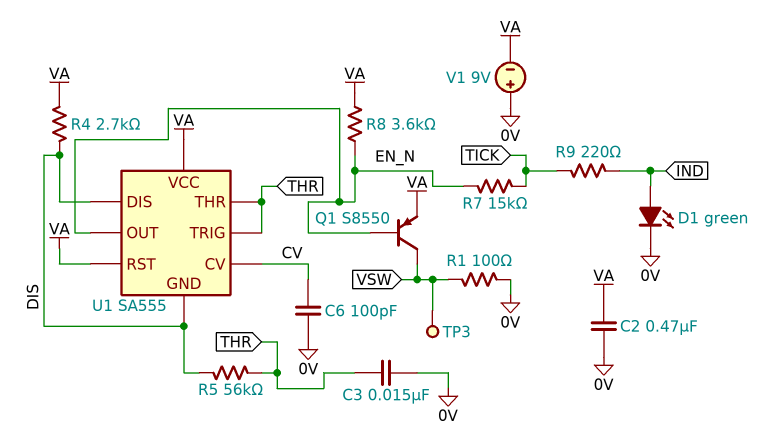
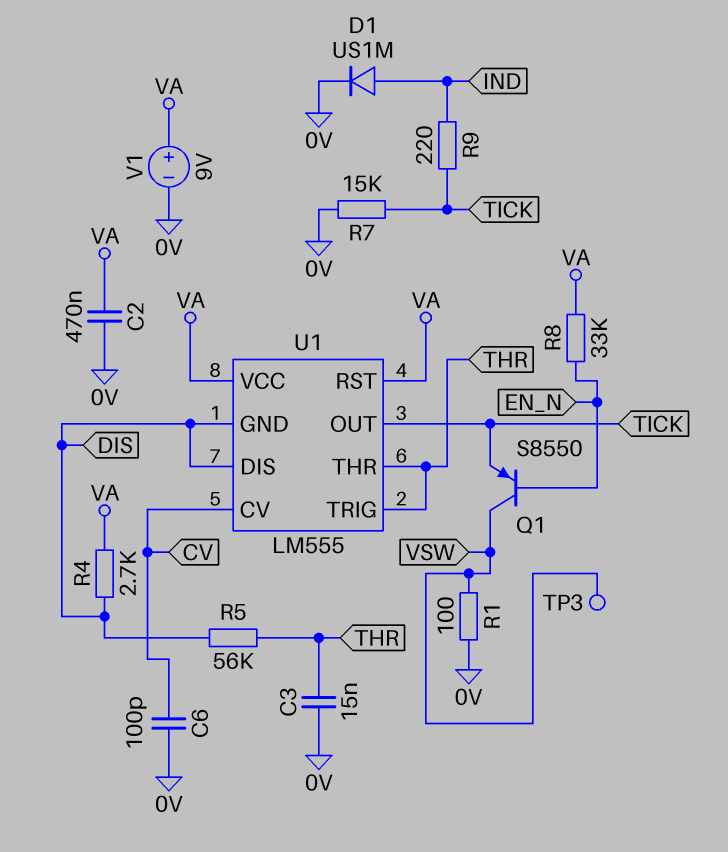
D1: LED green (A IND, K 0V) -> diode US1M (A IND, K 0V)
Q1: PNP S8550 (B EN_N, C VSW, E VA) -> PNP S8550 (B EN_N, C VSW, E TICK)
R7: 15k (EN_N, TICK) -> 15k (0V, TICK)
R8: 3.6k (EN_N, VA) -> 33k (EN_N, VA)
U1: SA555 -> LM555
U1 pin OUT: EN_N -> TICK
V1: 9V (plus 0V, minus VA) -> 9V (plus VA, minus 0V)

